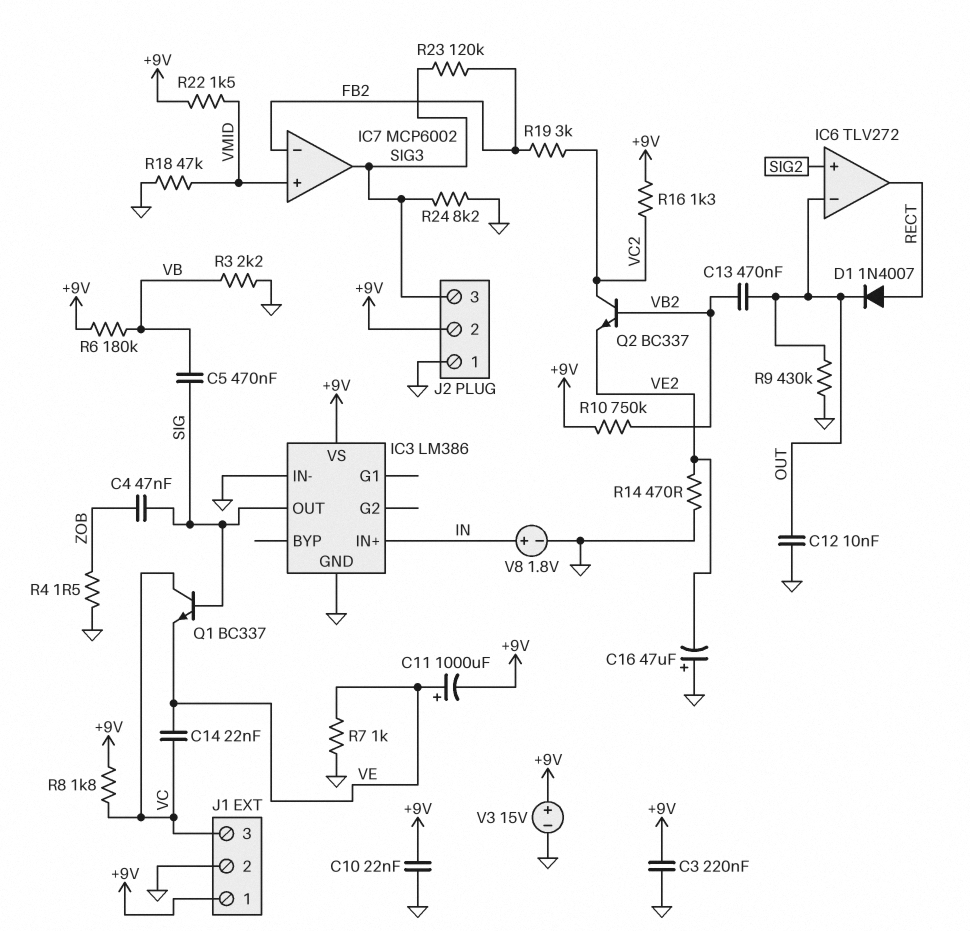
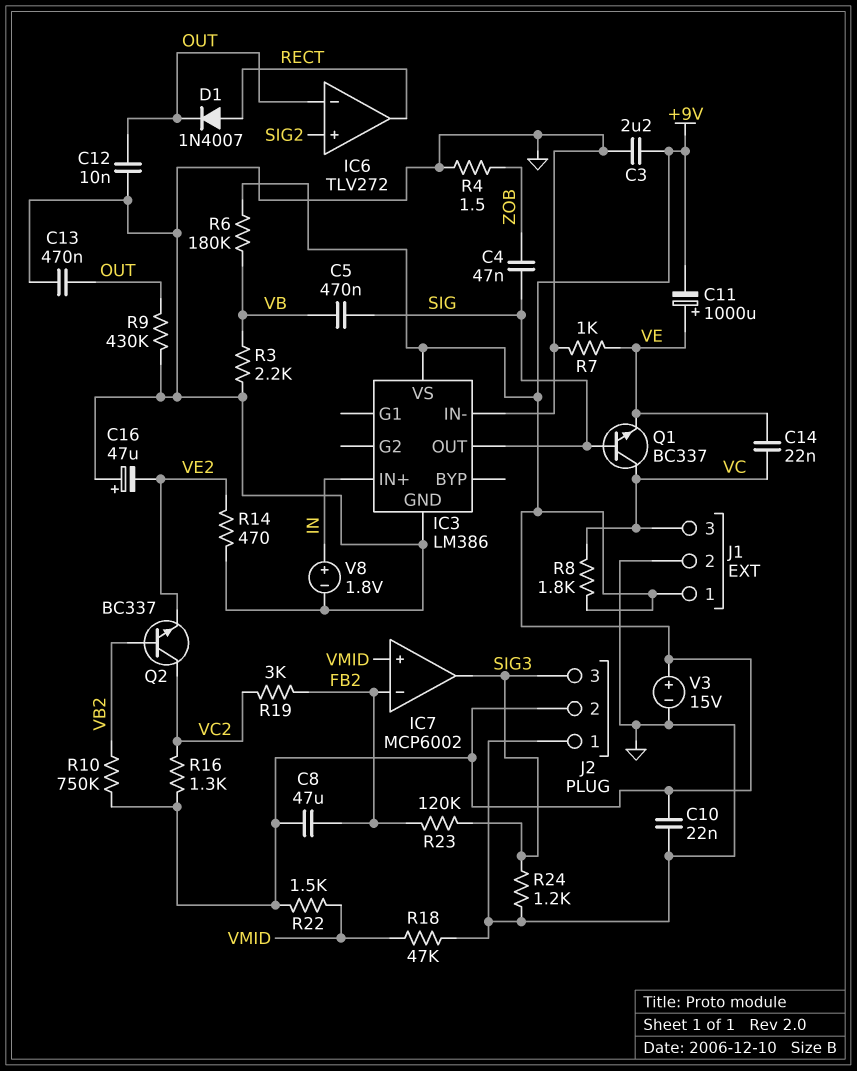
C3: 220nF (+9V, GND) -> 2.2uF (+9V, GND)
C8: none -> 47uF (+9V, FB2)
C13: 470nF (OUT, VB2) -> 470nF (GND, OUT)
R24: 8.2k (GND, SIG3) -> 1.2k (GND, SIG3)

